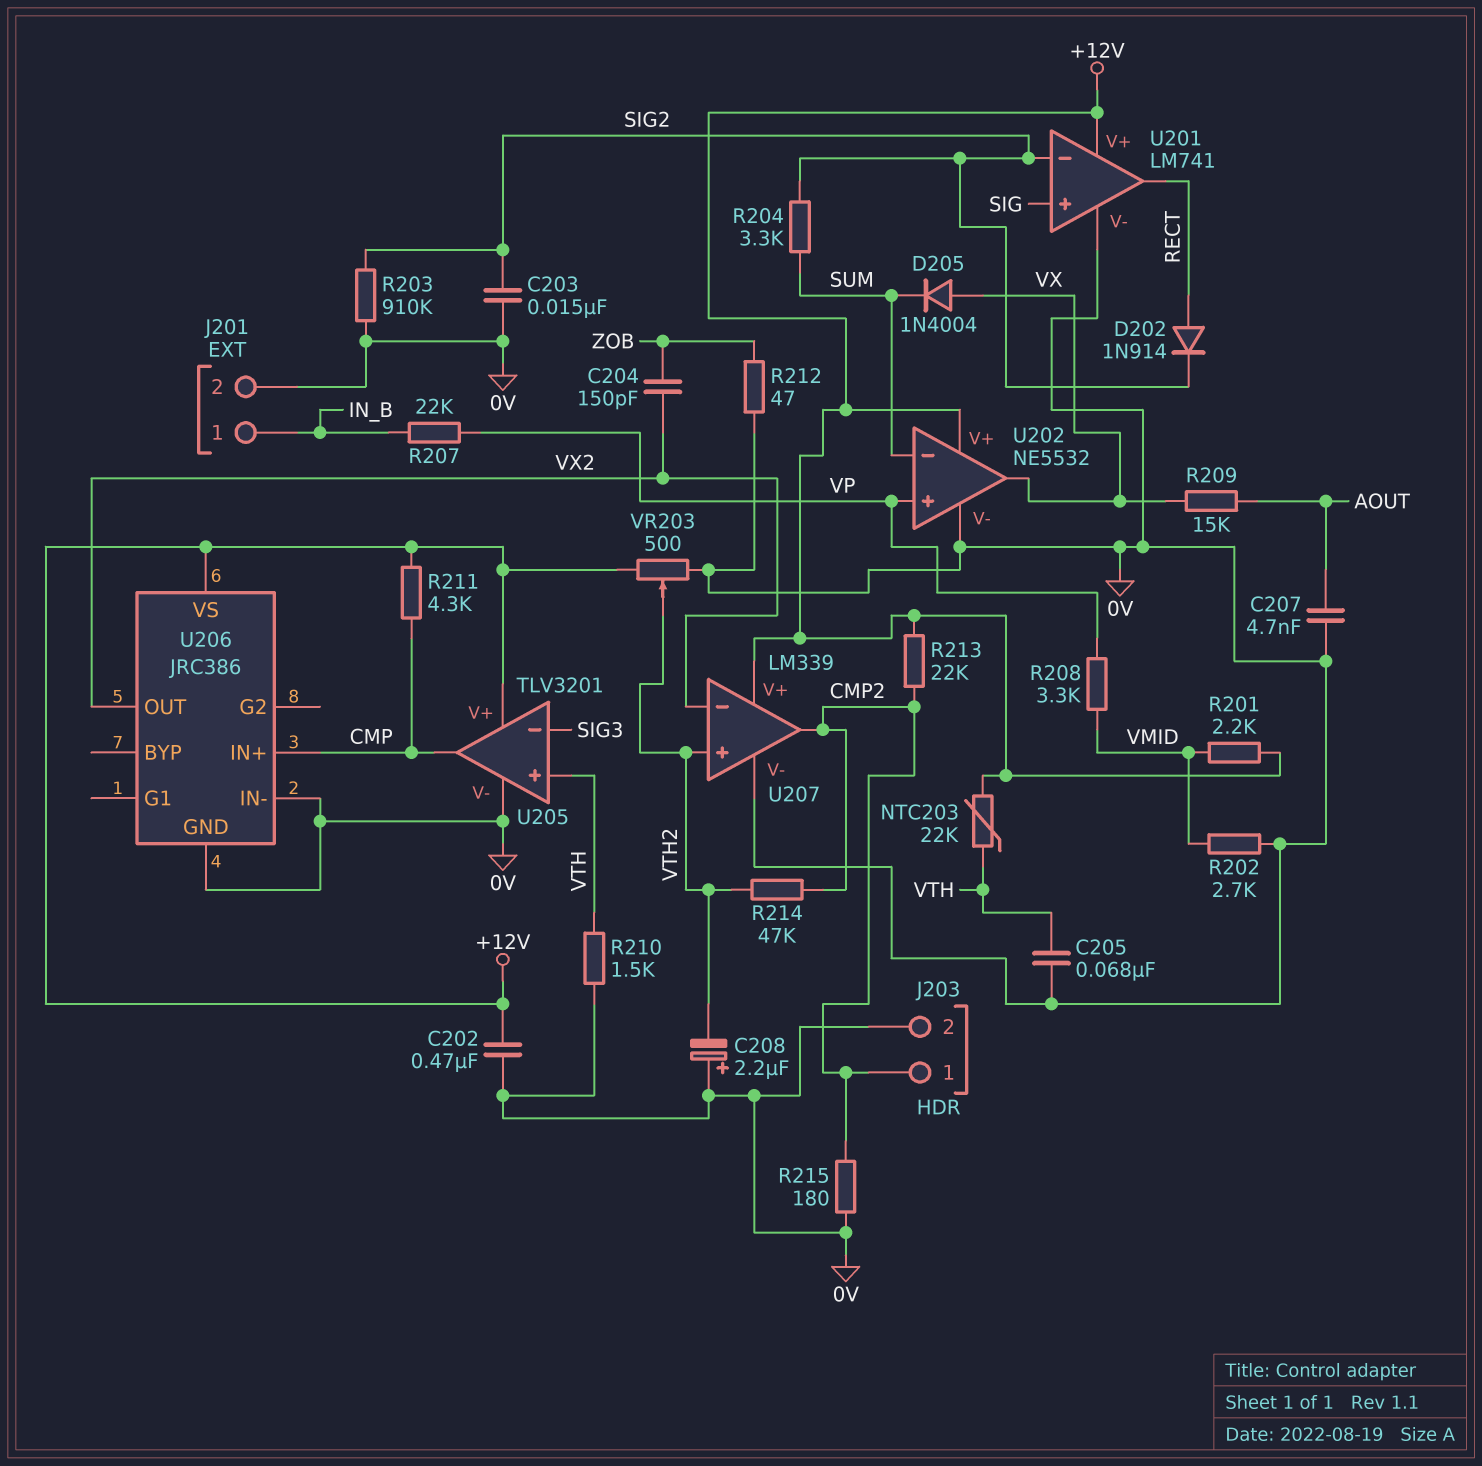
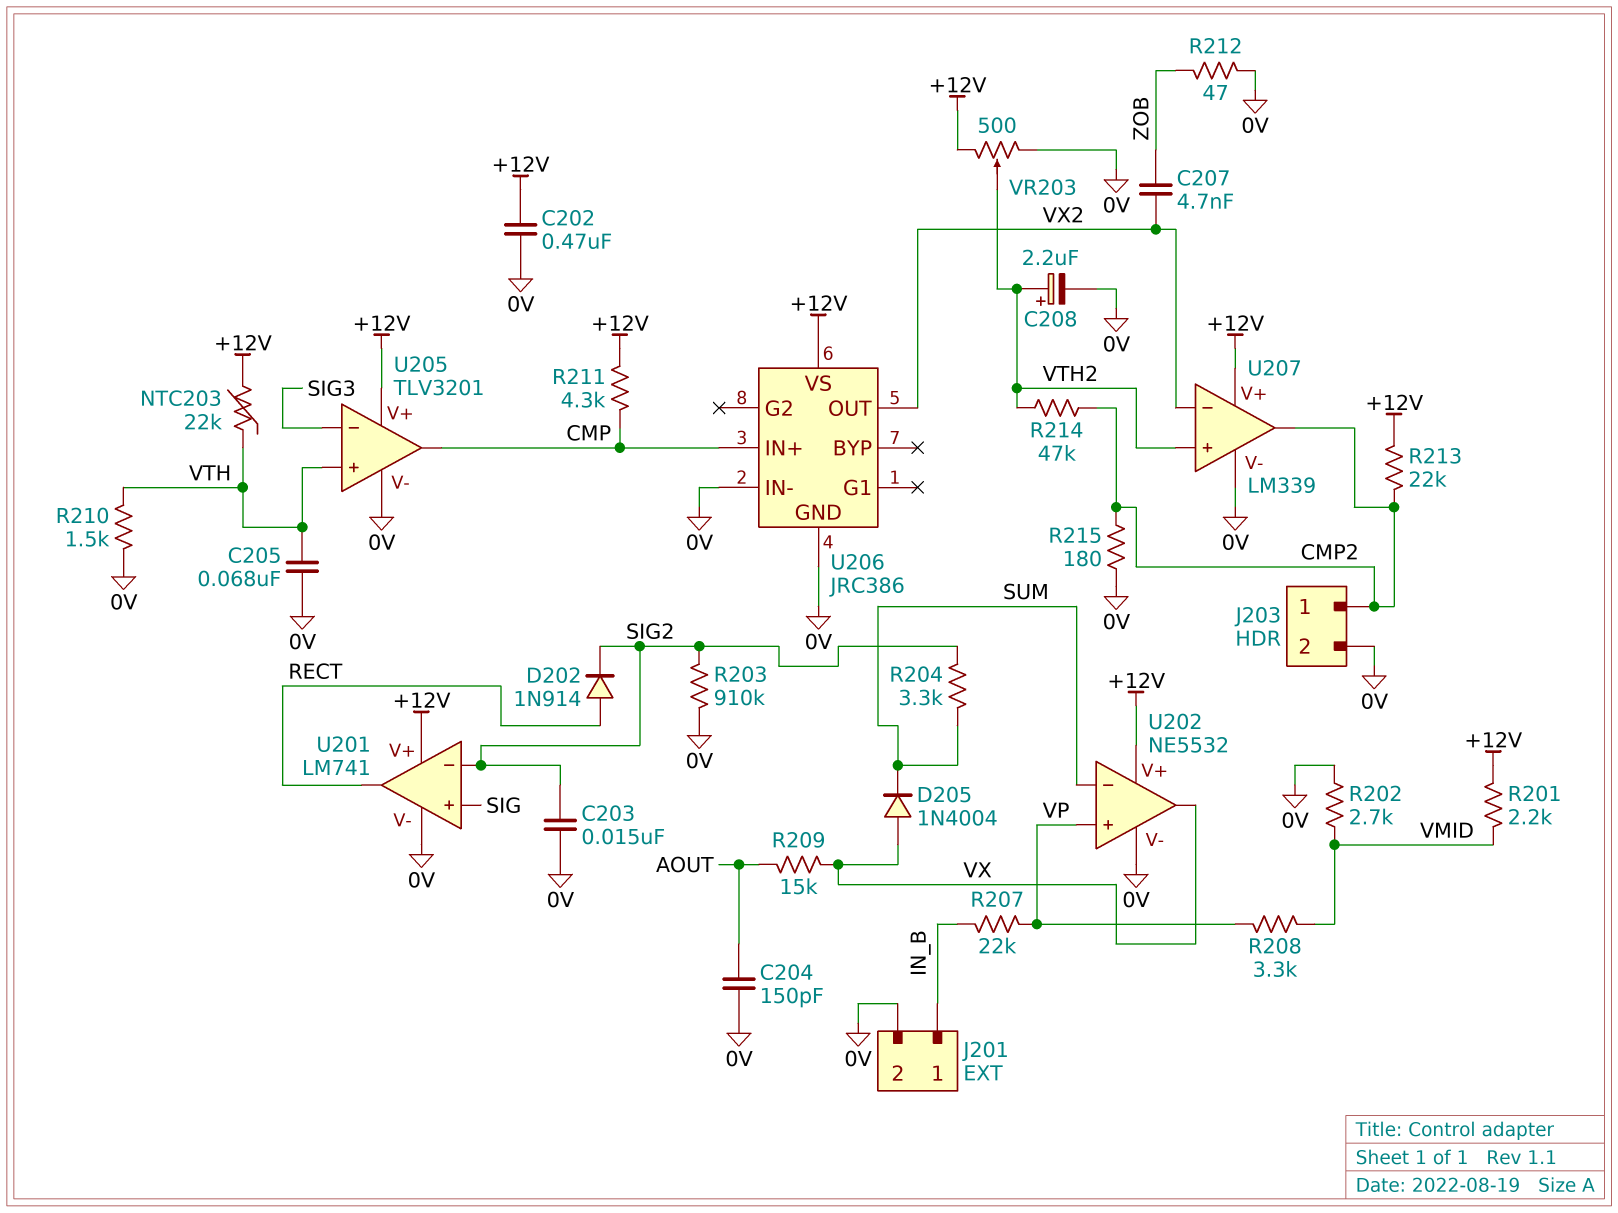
C204: 150pF (VX2, ZOB) -> 150pF (0V, AOUT)
C207: 4.7nF (0V, AOUT) -> 4.7nF (VX2, ZOB)
C208: 2.2uF (plus 0V, minus VTH2) -> 2.2uF (plus VTH2, minus 0V)

